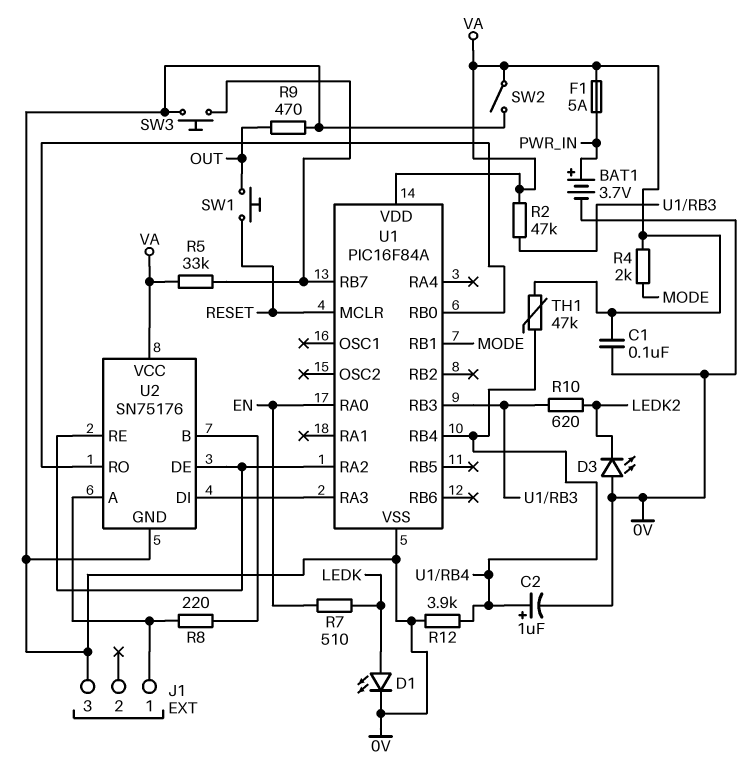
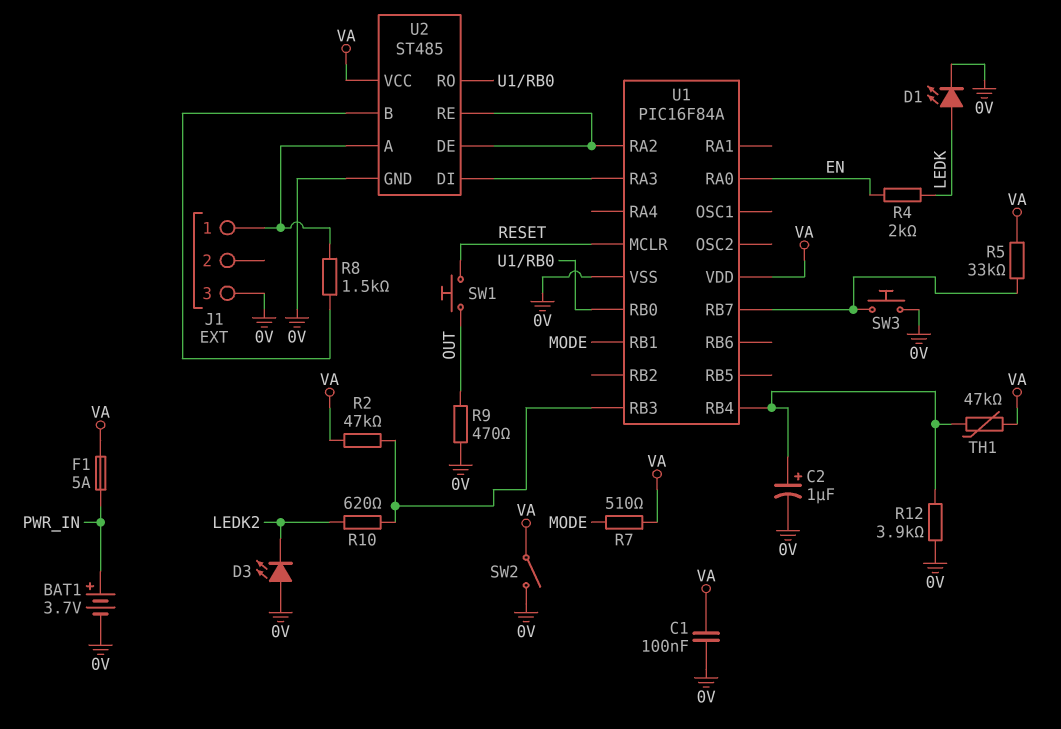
R4: 2k (MODE, VA) -> 2k (EN, LEDK)
R7: 510 (EN, LEDK) -> 510 (MODE, VA)
R8: 220 (J1/1, U2/B) -> 1.5k (J1/1, U2/B)
U2: SN75176 -> ST485

